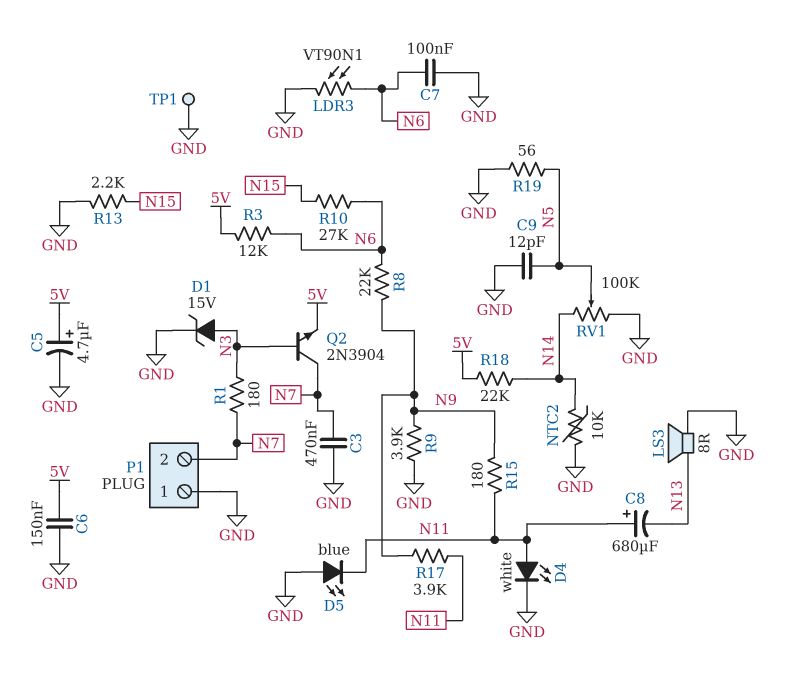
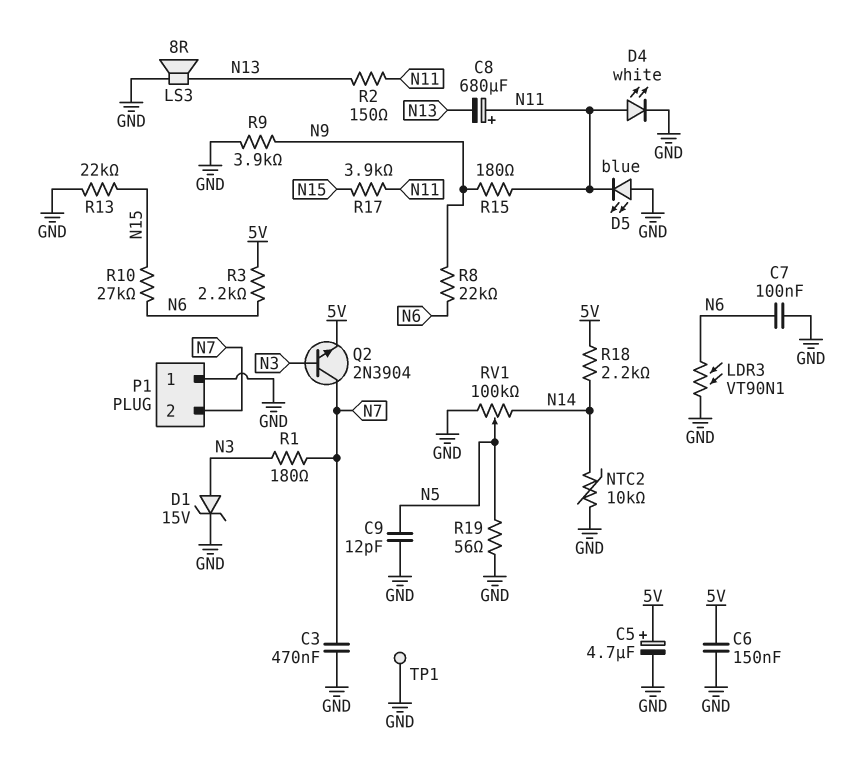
R2: none -> 150 (N11, N13)
R3: 12k (5V, N6) -> 2.2k (5V, N6)
R13: 2.2k (GND, N15) -> 22k (GND, N15)
R17: 3.9k (N9, N11) -> 3.9k (N11, N15)
R18: 22k (5V, N14) -> 2.2k (5V, N14)

